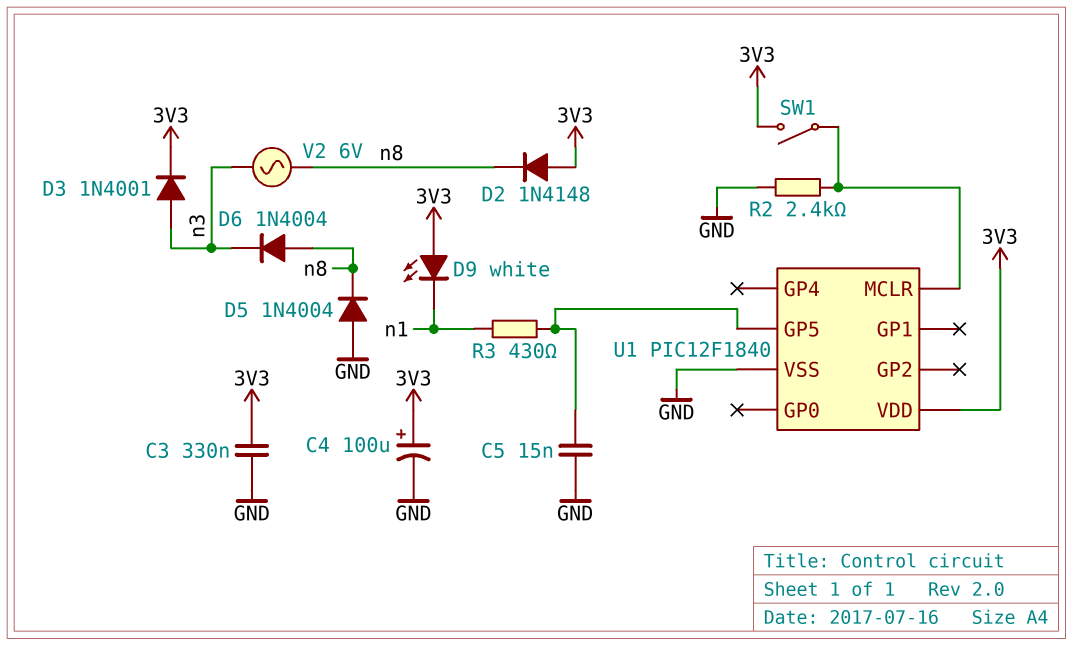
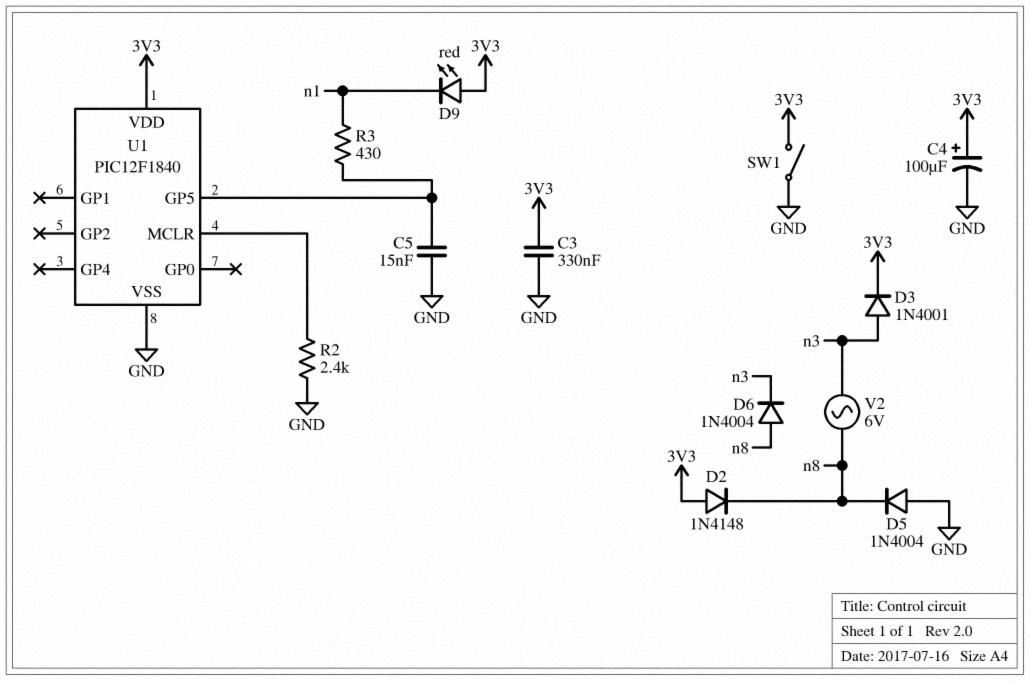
D9: LED white (A 3V3, K n1) -> LED red (A 3V3, K n1)
SW1: switch (3V3, U1/MCLR) -> switch (3V3, GND)

